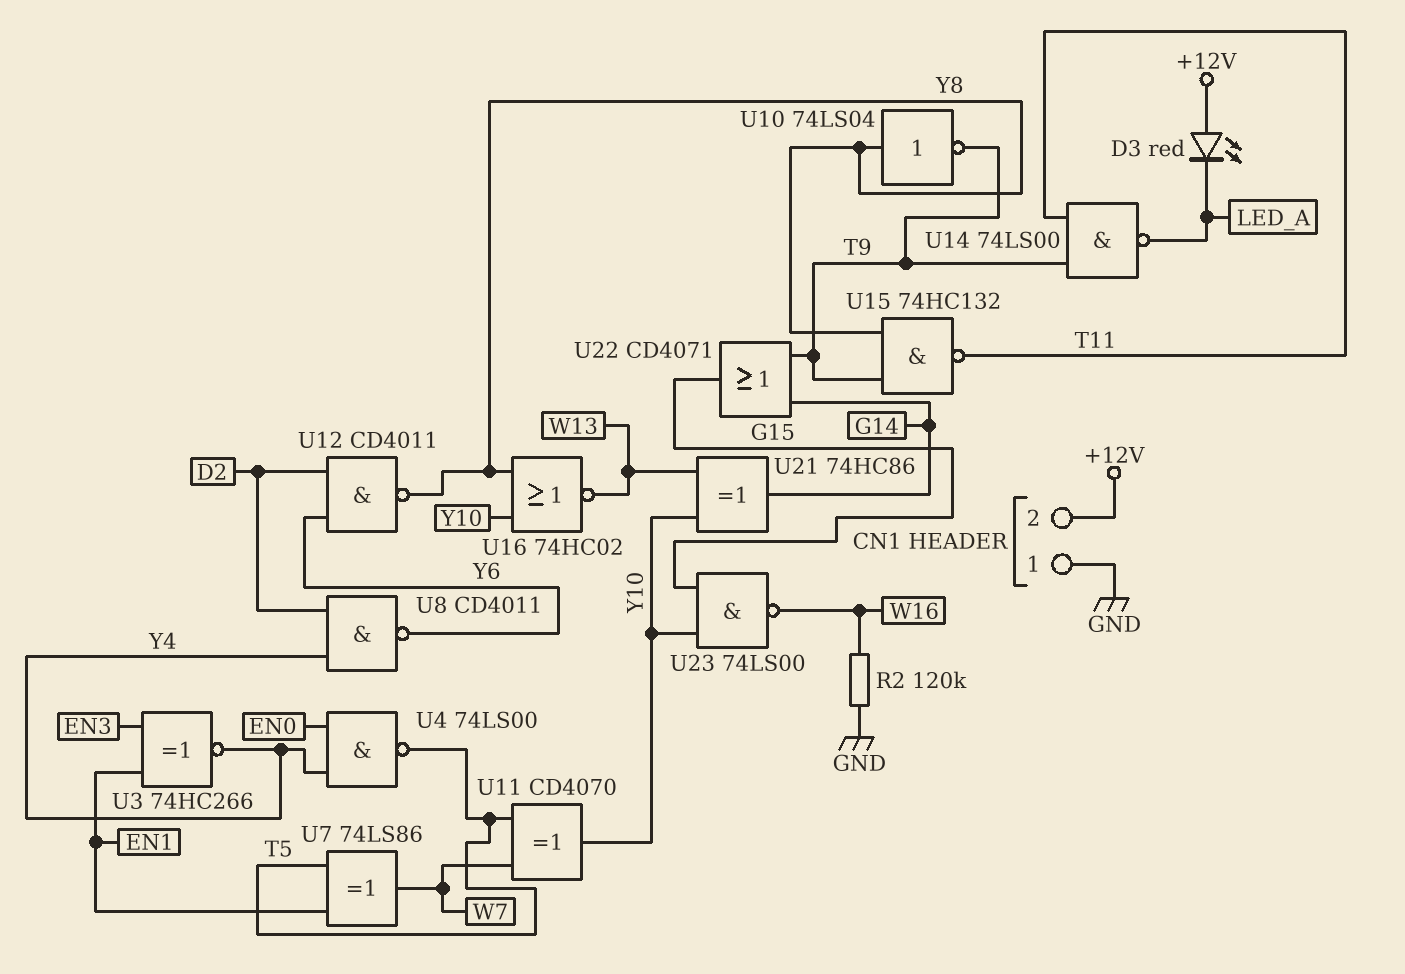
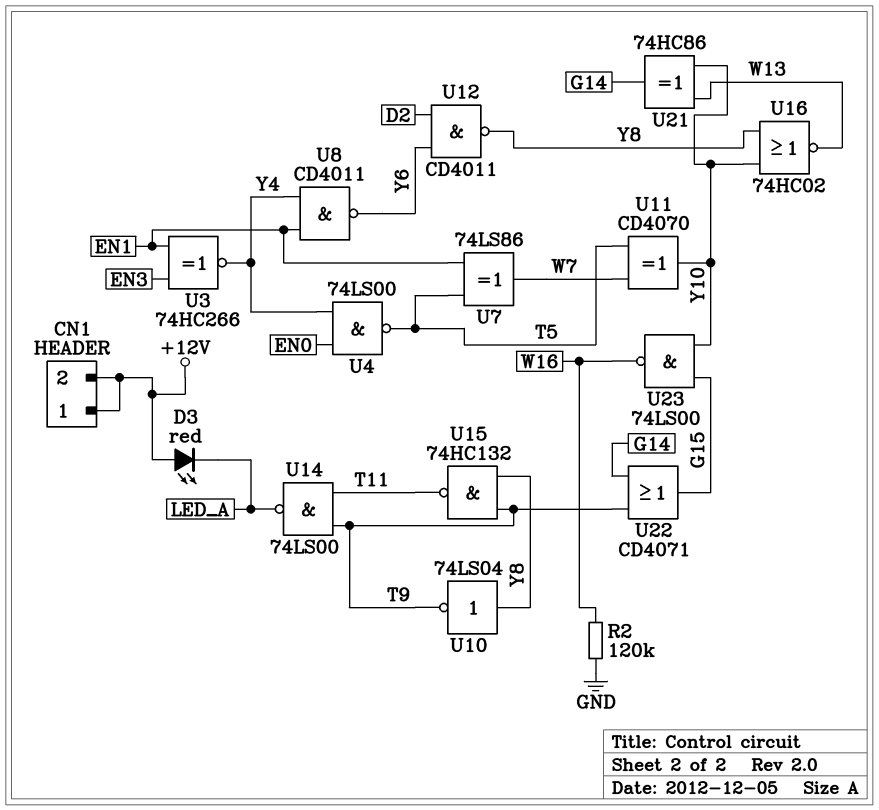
CN1 pin 1: GND -> +12V
U8: NAND CD4011 (in D2, in Y4, out Y6) -> NAND CD4011 (in EN1, in Y4, out Y6)

